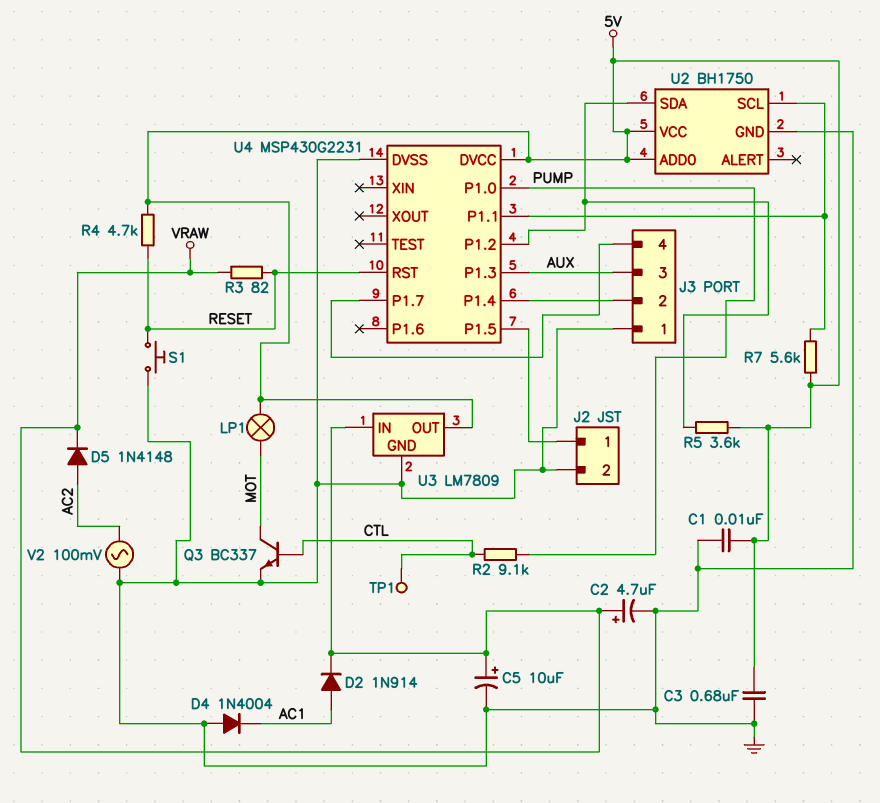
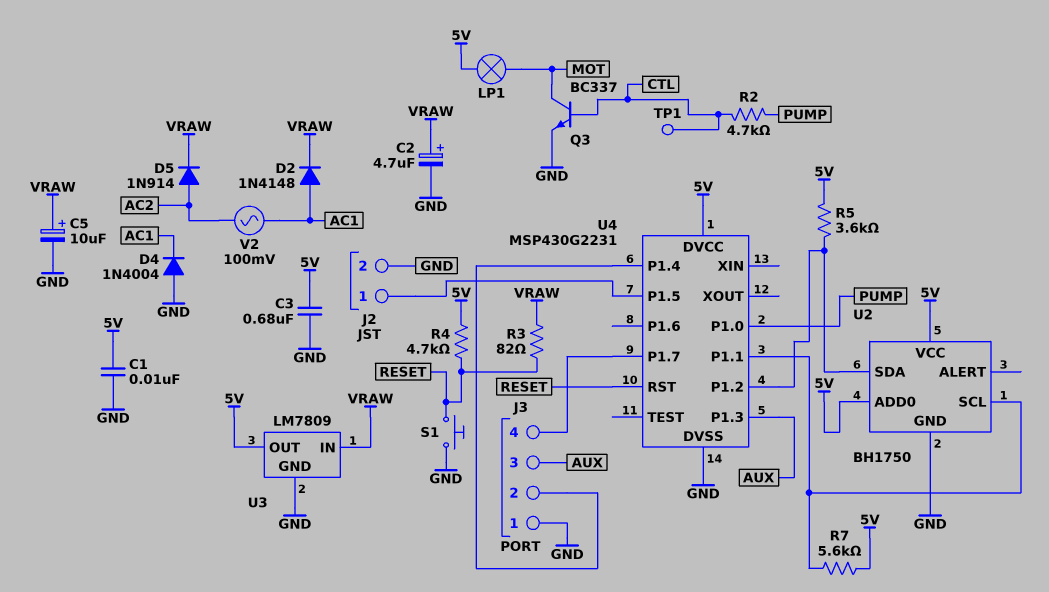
D2: diode 1N914 (A AC1, K VRAW) -> diode 1N4148 (A AC1, K VRAW)
D5: diode 1N4148 (A AC2, K VRAW) -> diode 1N914 (A AC2, K VRAW)
R2: 9.1k (CTL, PUMP) -> 4.7k (CTL, PUMP)
V2: AC 100mV (AC2, GND) -> AC 100mV (AC1, AC2)

